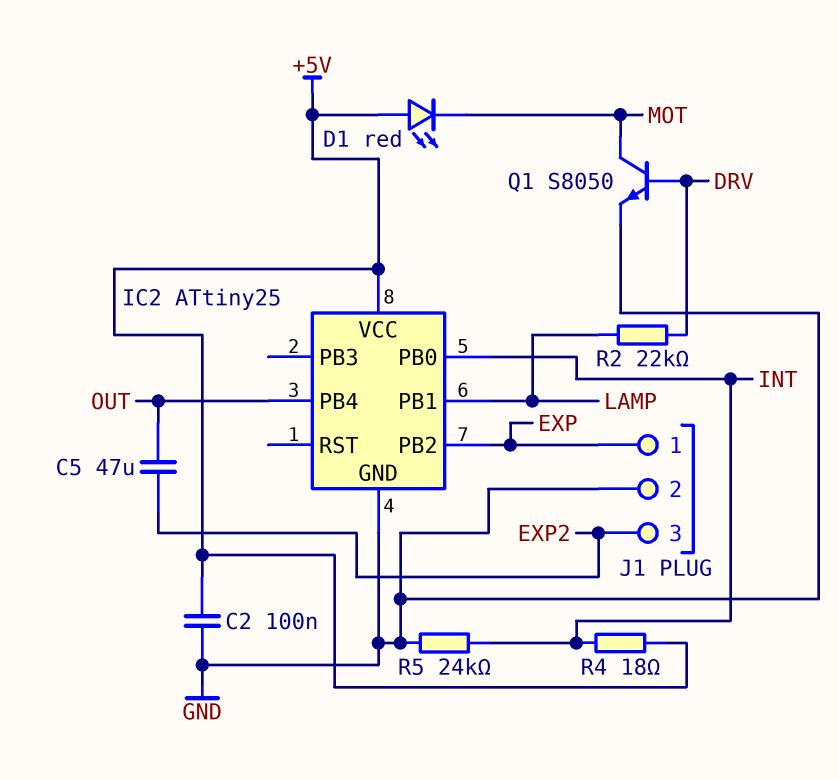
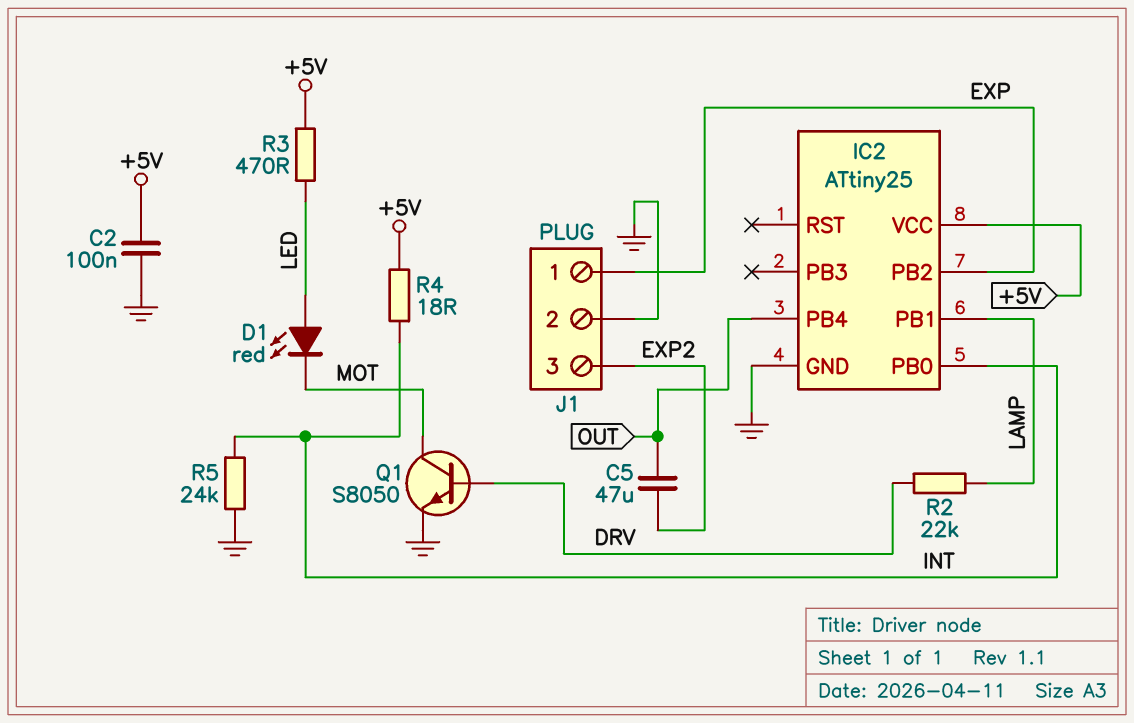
D1: LED red (A +5V, K MOT) -> LED red (A LED, K MOT)
R3: none -> 470 (+5V, LED)

